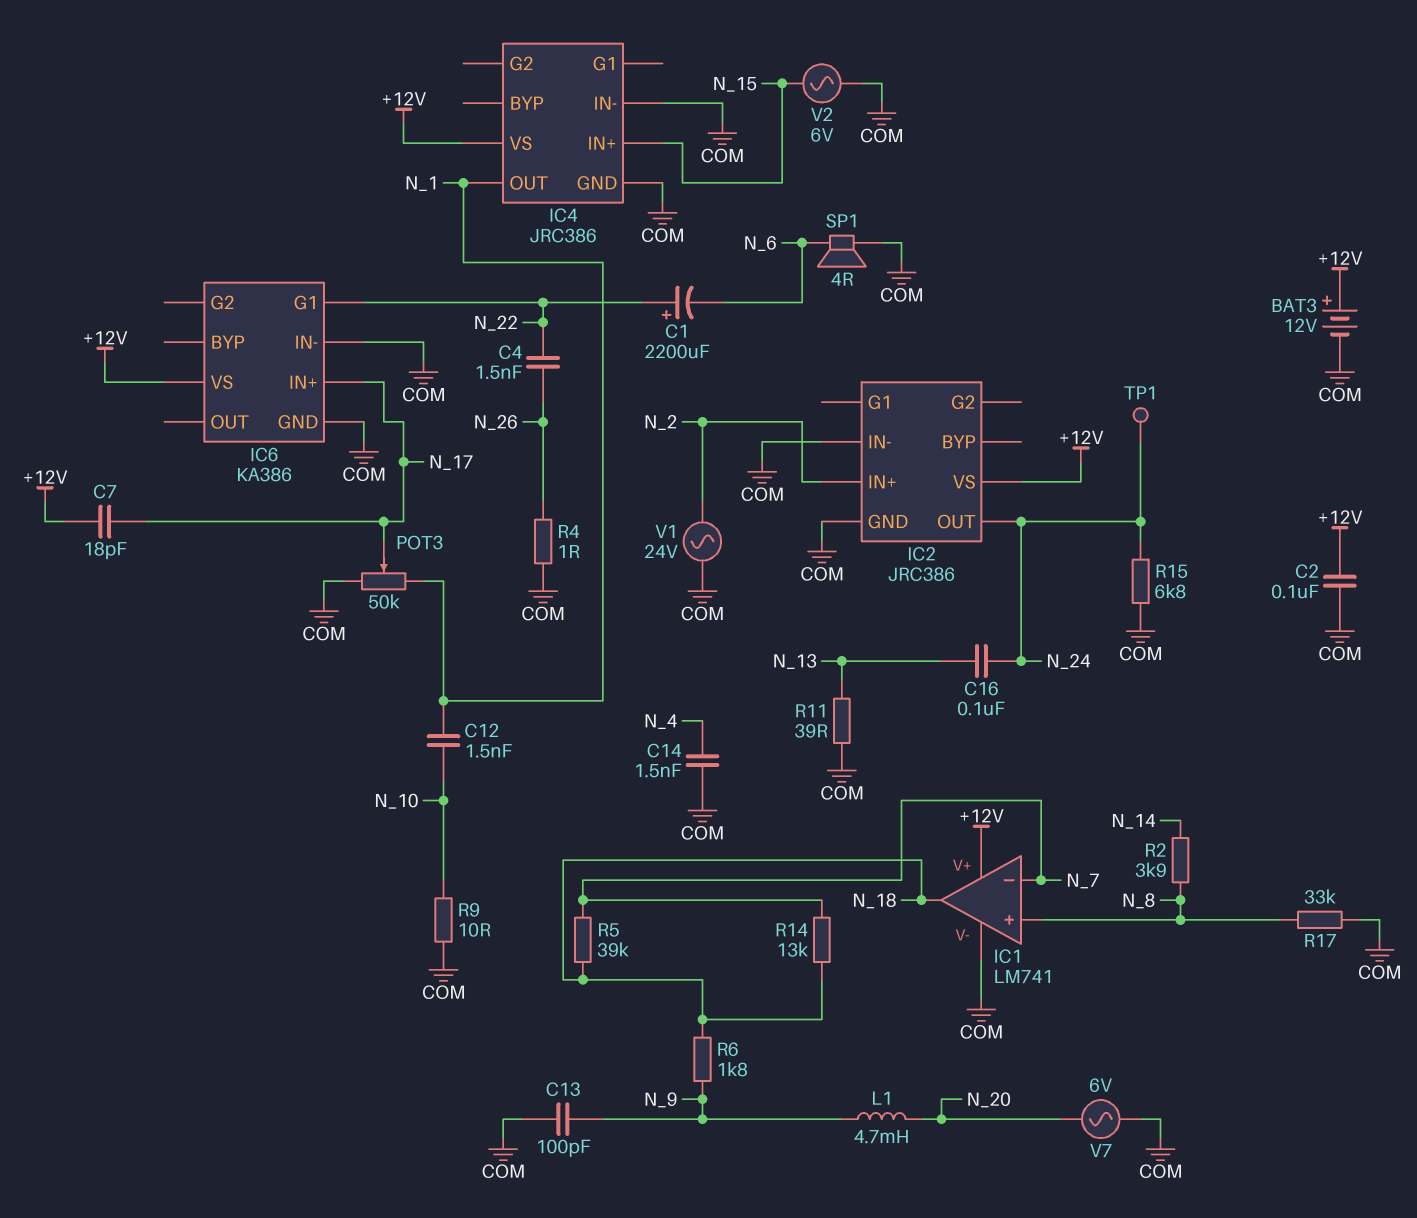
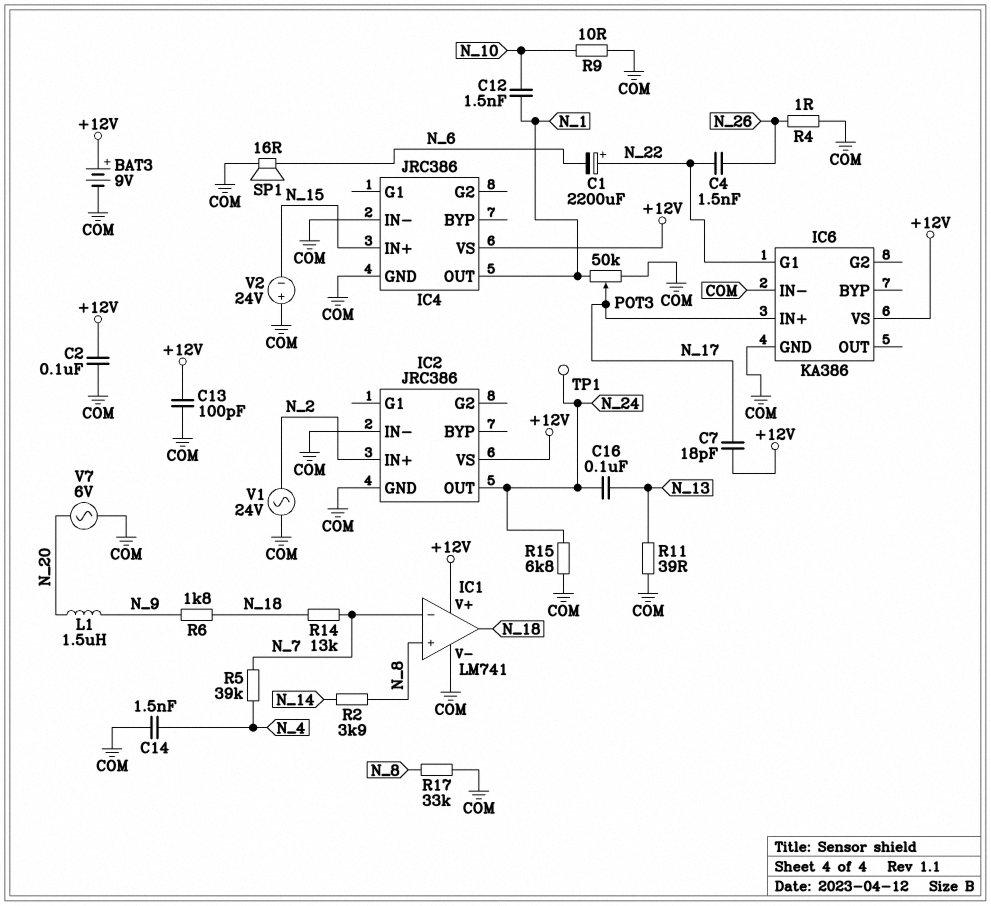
BAT3: 12V (plus +12V, minus COM) -> 9V (plus +12V, minus COM)
C13: 100pF (COM, N_9) -> 100pF (+12V, COM)
L1: 4.7mH (N_9, N_20) -> 1.5uH (N_9, N_20)
R5: 39k (N_7, N_18) -> 39k (N_4, N_7)
SP1: speaker 4R (COM, N_6) -> speaker 16R (COM, N_6)
V2: AC 6V (COM, N_15) -> 24V (plus COM, minus N_15)

